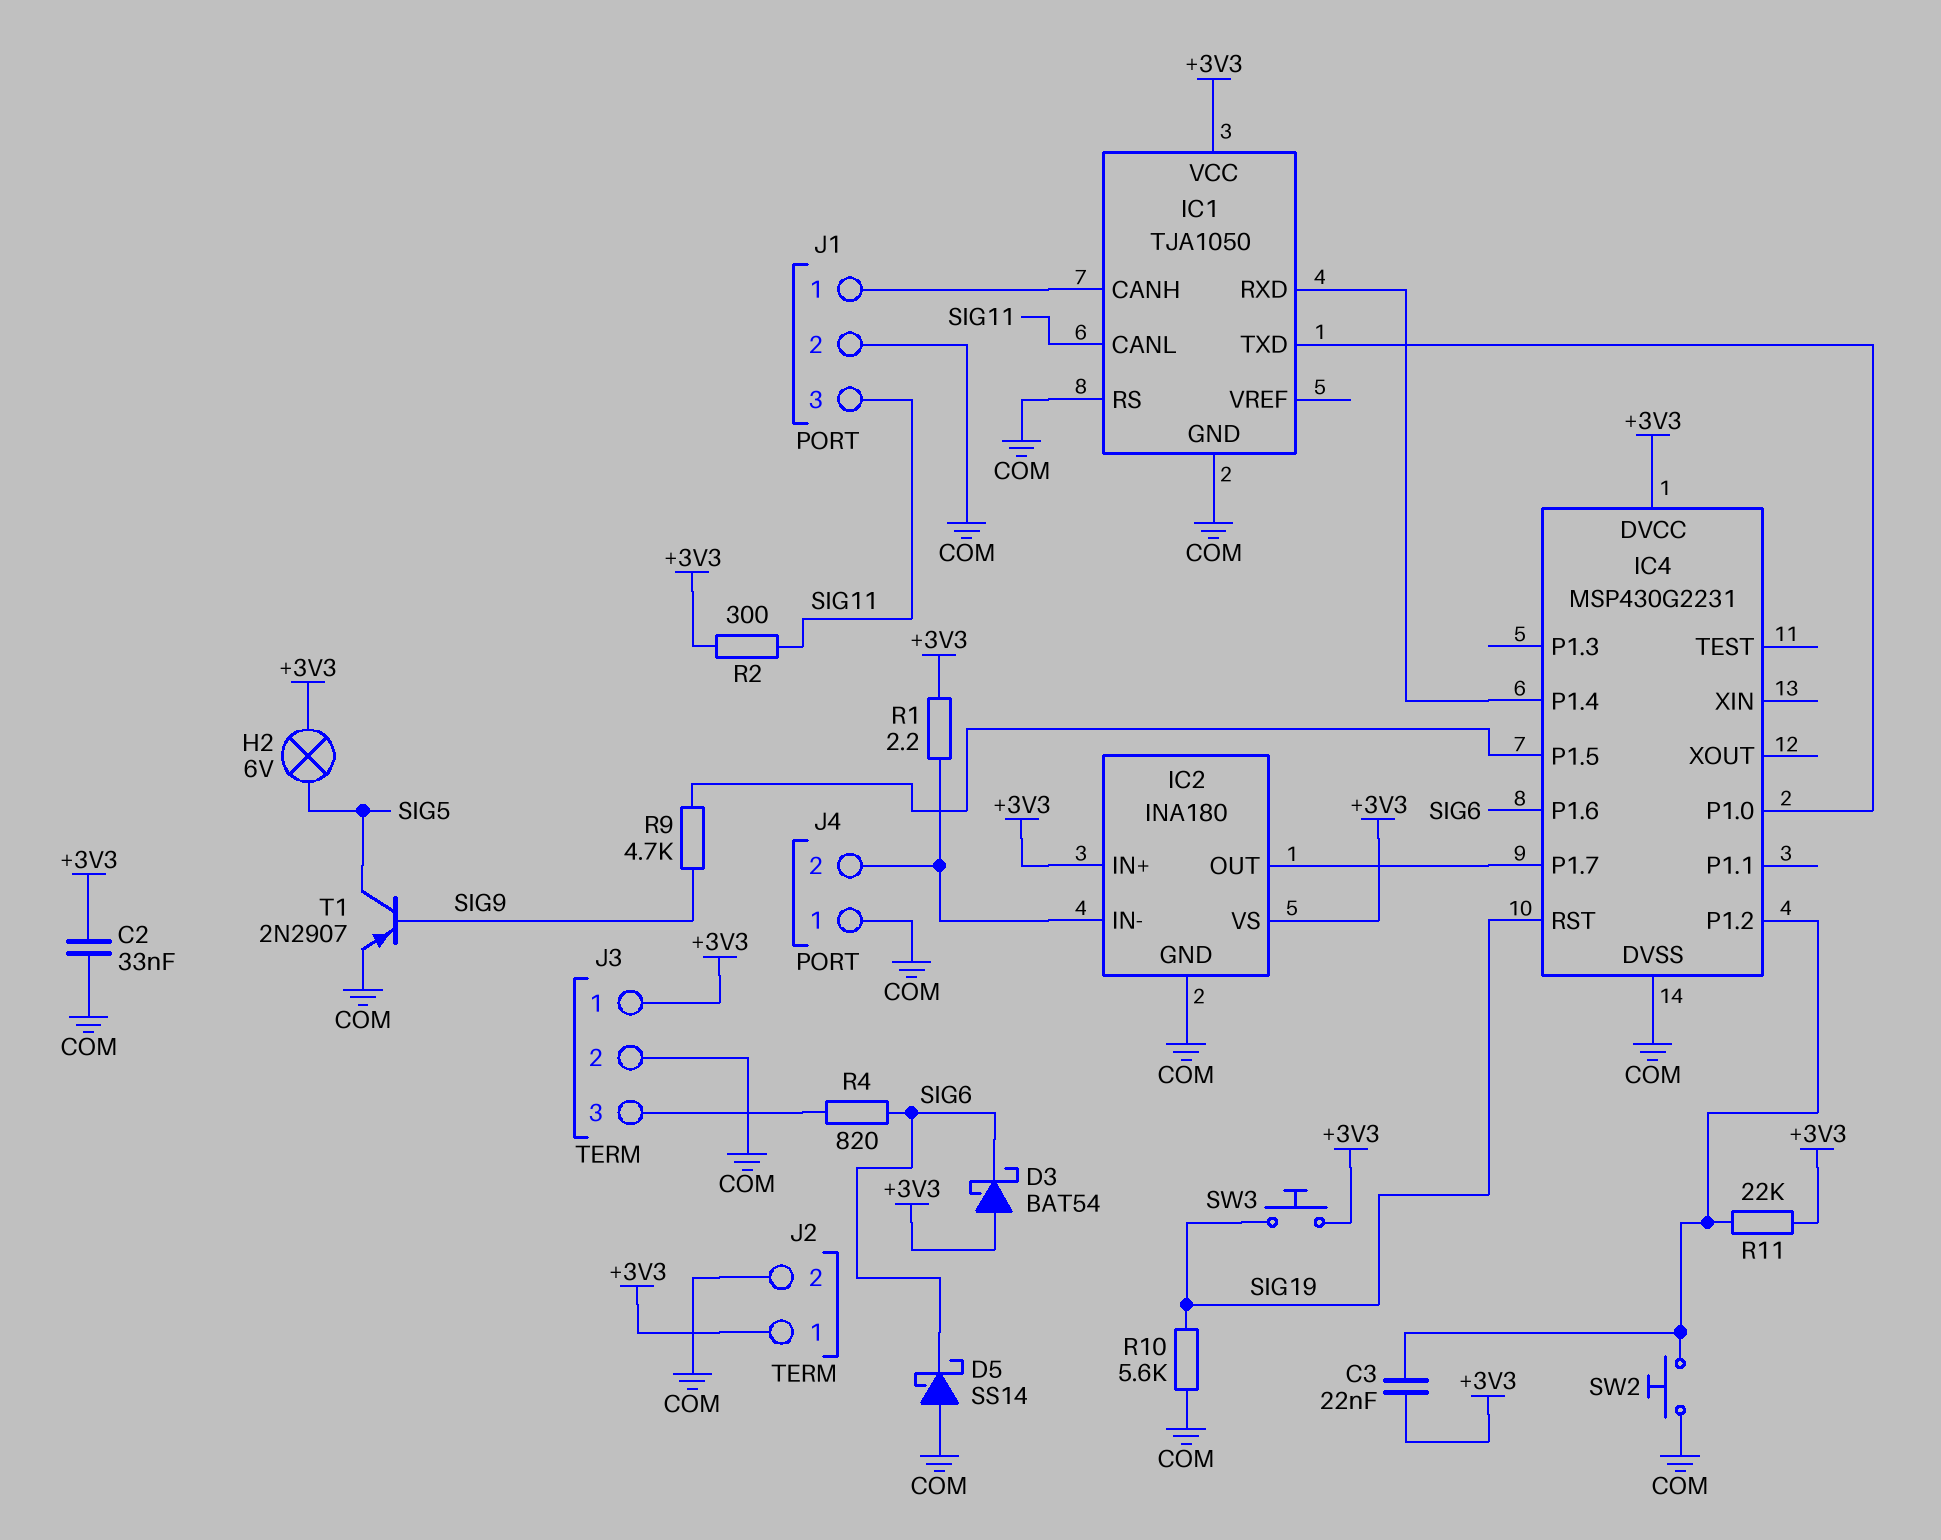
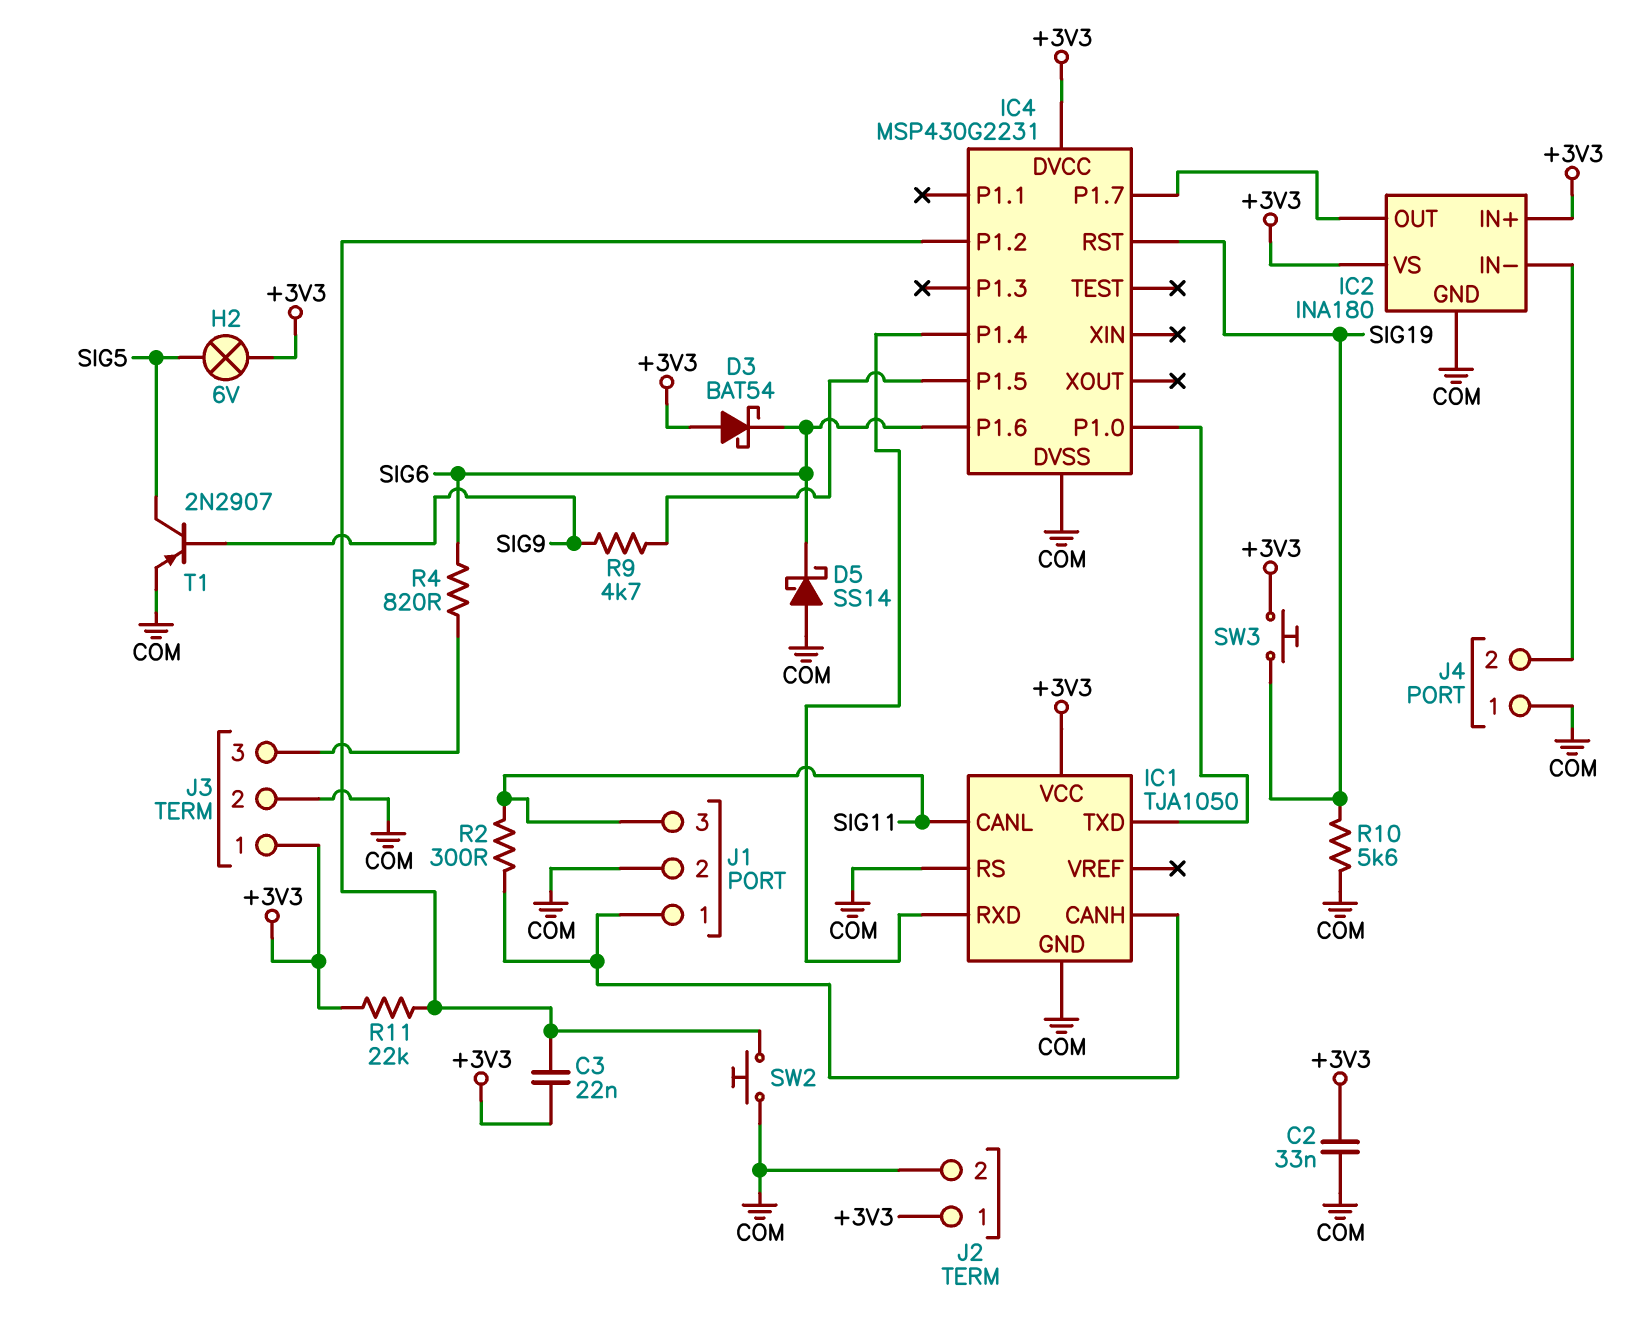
R1: 2.2 (+3V3, IC2/IN-) -> none
R2: 300 (+3V3, SIG11) -> 300 (IC1/CANH, SIG11)

